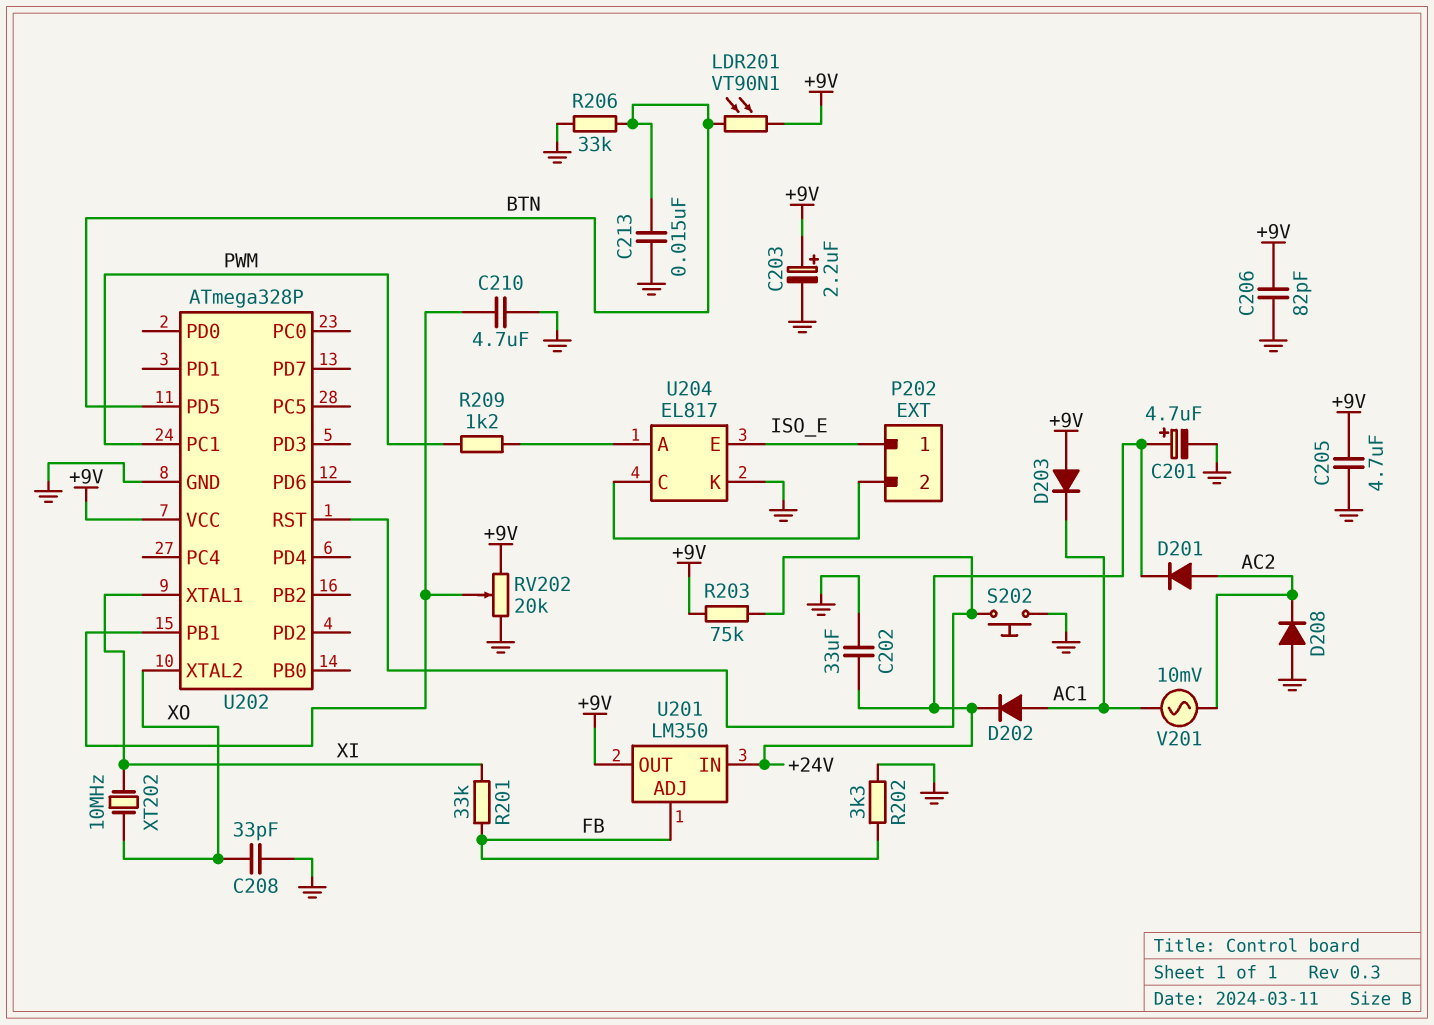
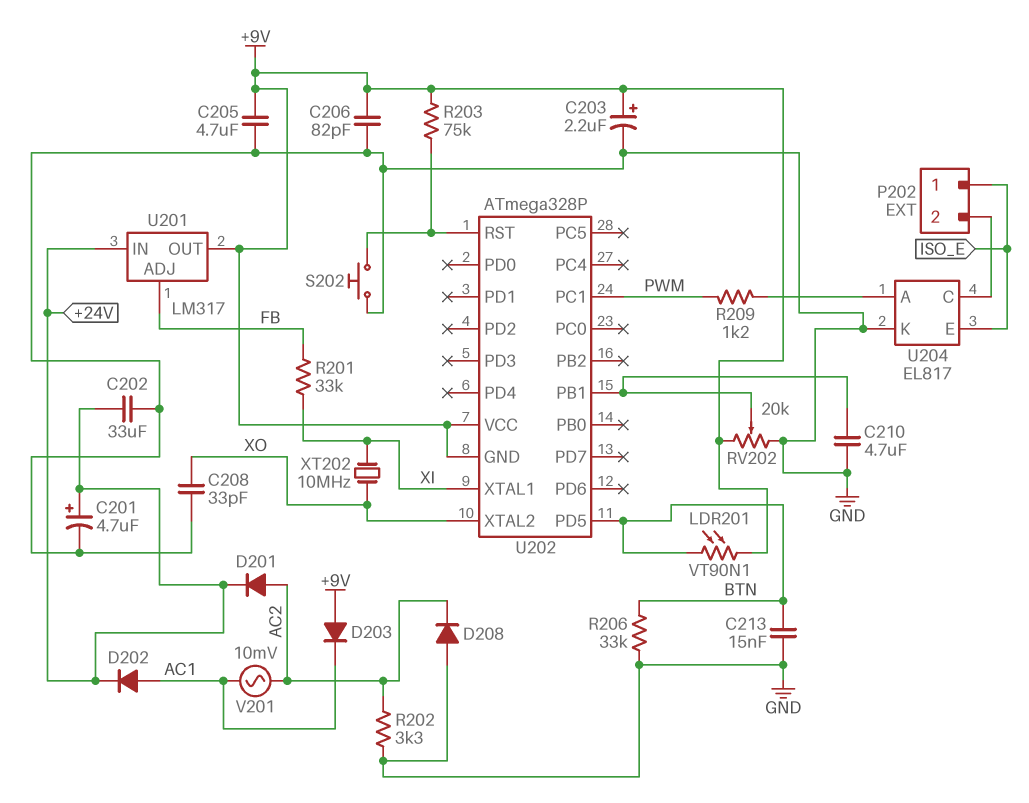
R202: 3.3k (FB, GND) -> 3.3k (AC2, GND)
U201: LM350 -> LM317
U202 pin GND: GND -> +9V

